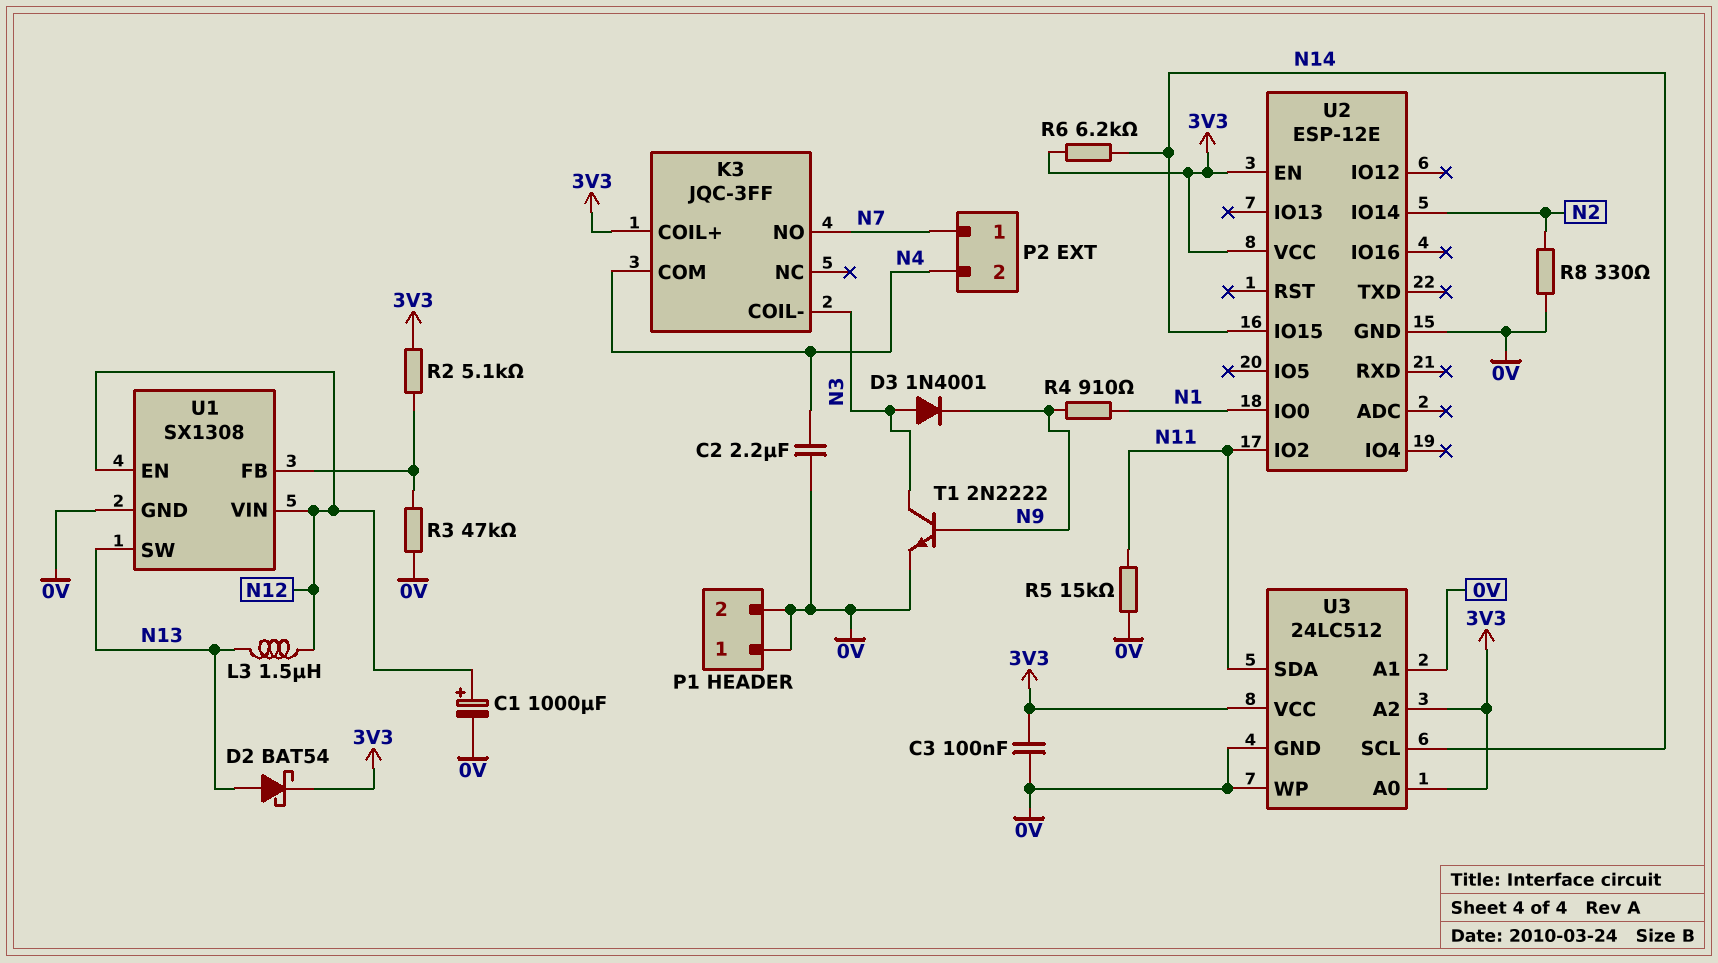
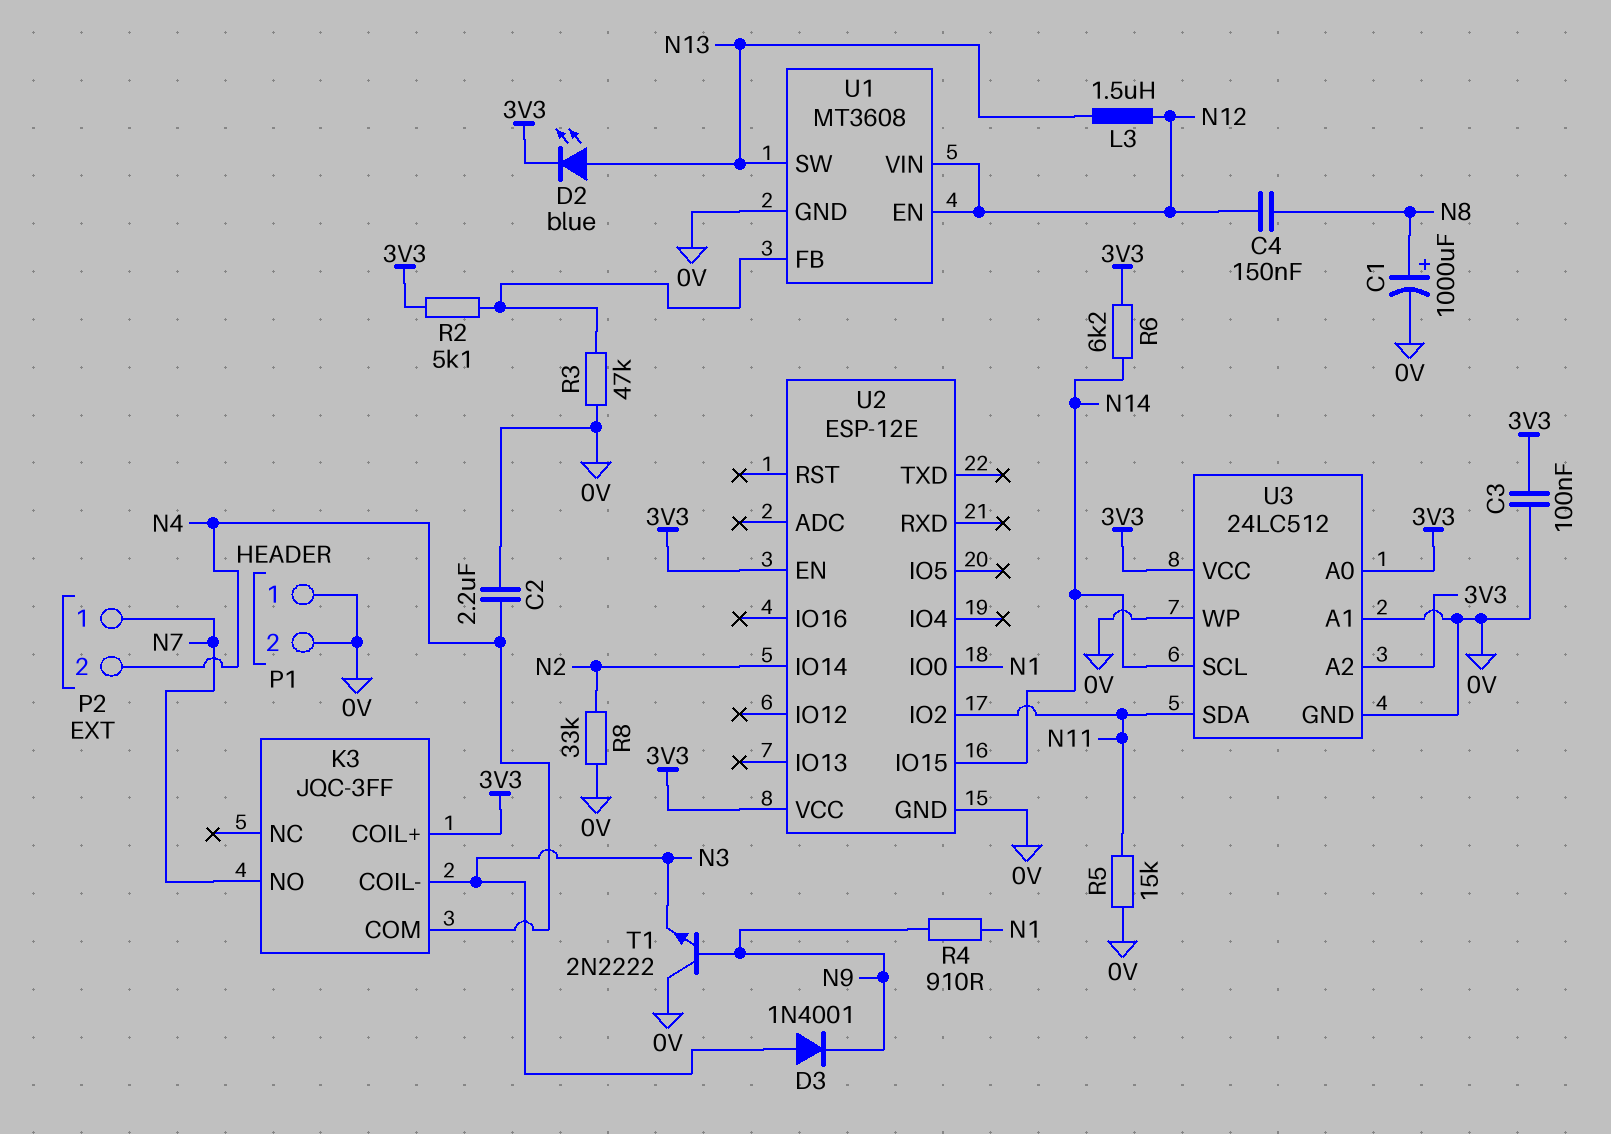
C1: 1000uF (plus N12, minus 0V) -> 1000uF (plus N8, minus 0V)
C4: none -> 150nF (N8, N12)
D2: schottky BAT54 (A N13, K 3V3) -> LED blue (A N13, K 3V3)
R8: 330 (0V, N2) -> 33k (0V, N2)
T1: NPN 2N2222 (B N9, C N3, E 0V) -> NPN 2N2222 (B N9, C 0V, E N3)
U1: SX1308 -> MT3608

